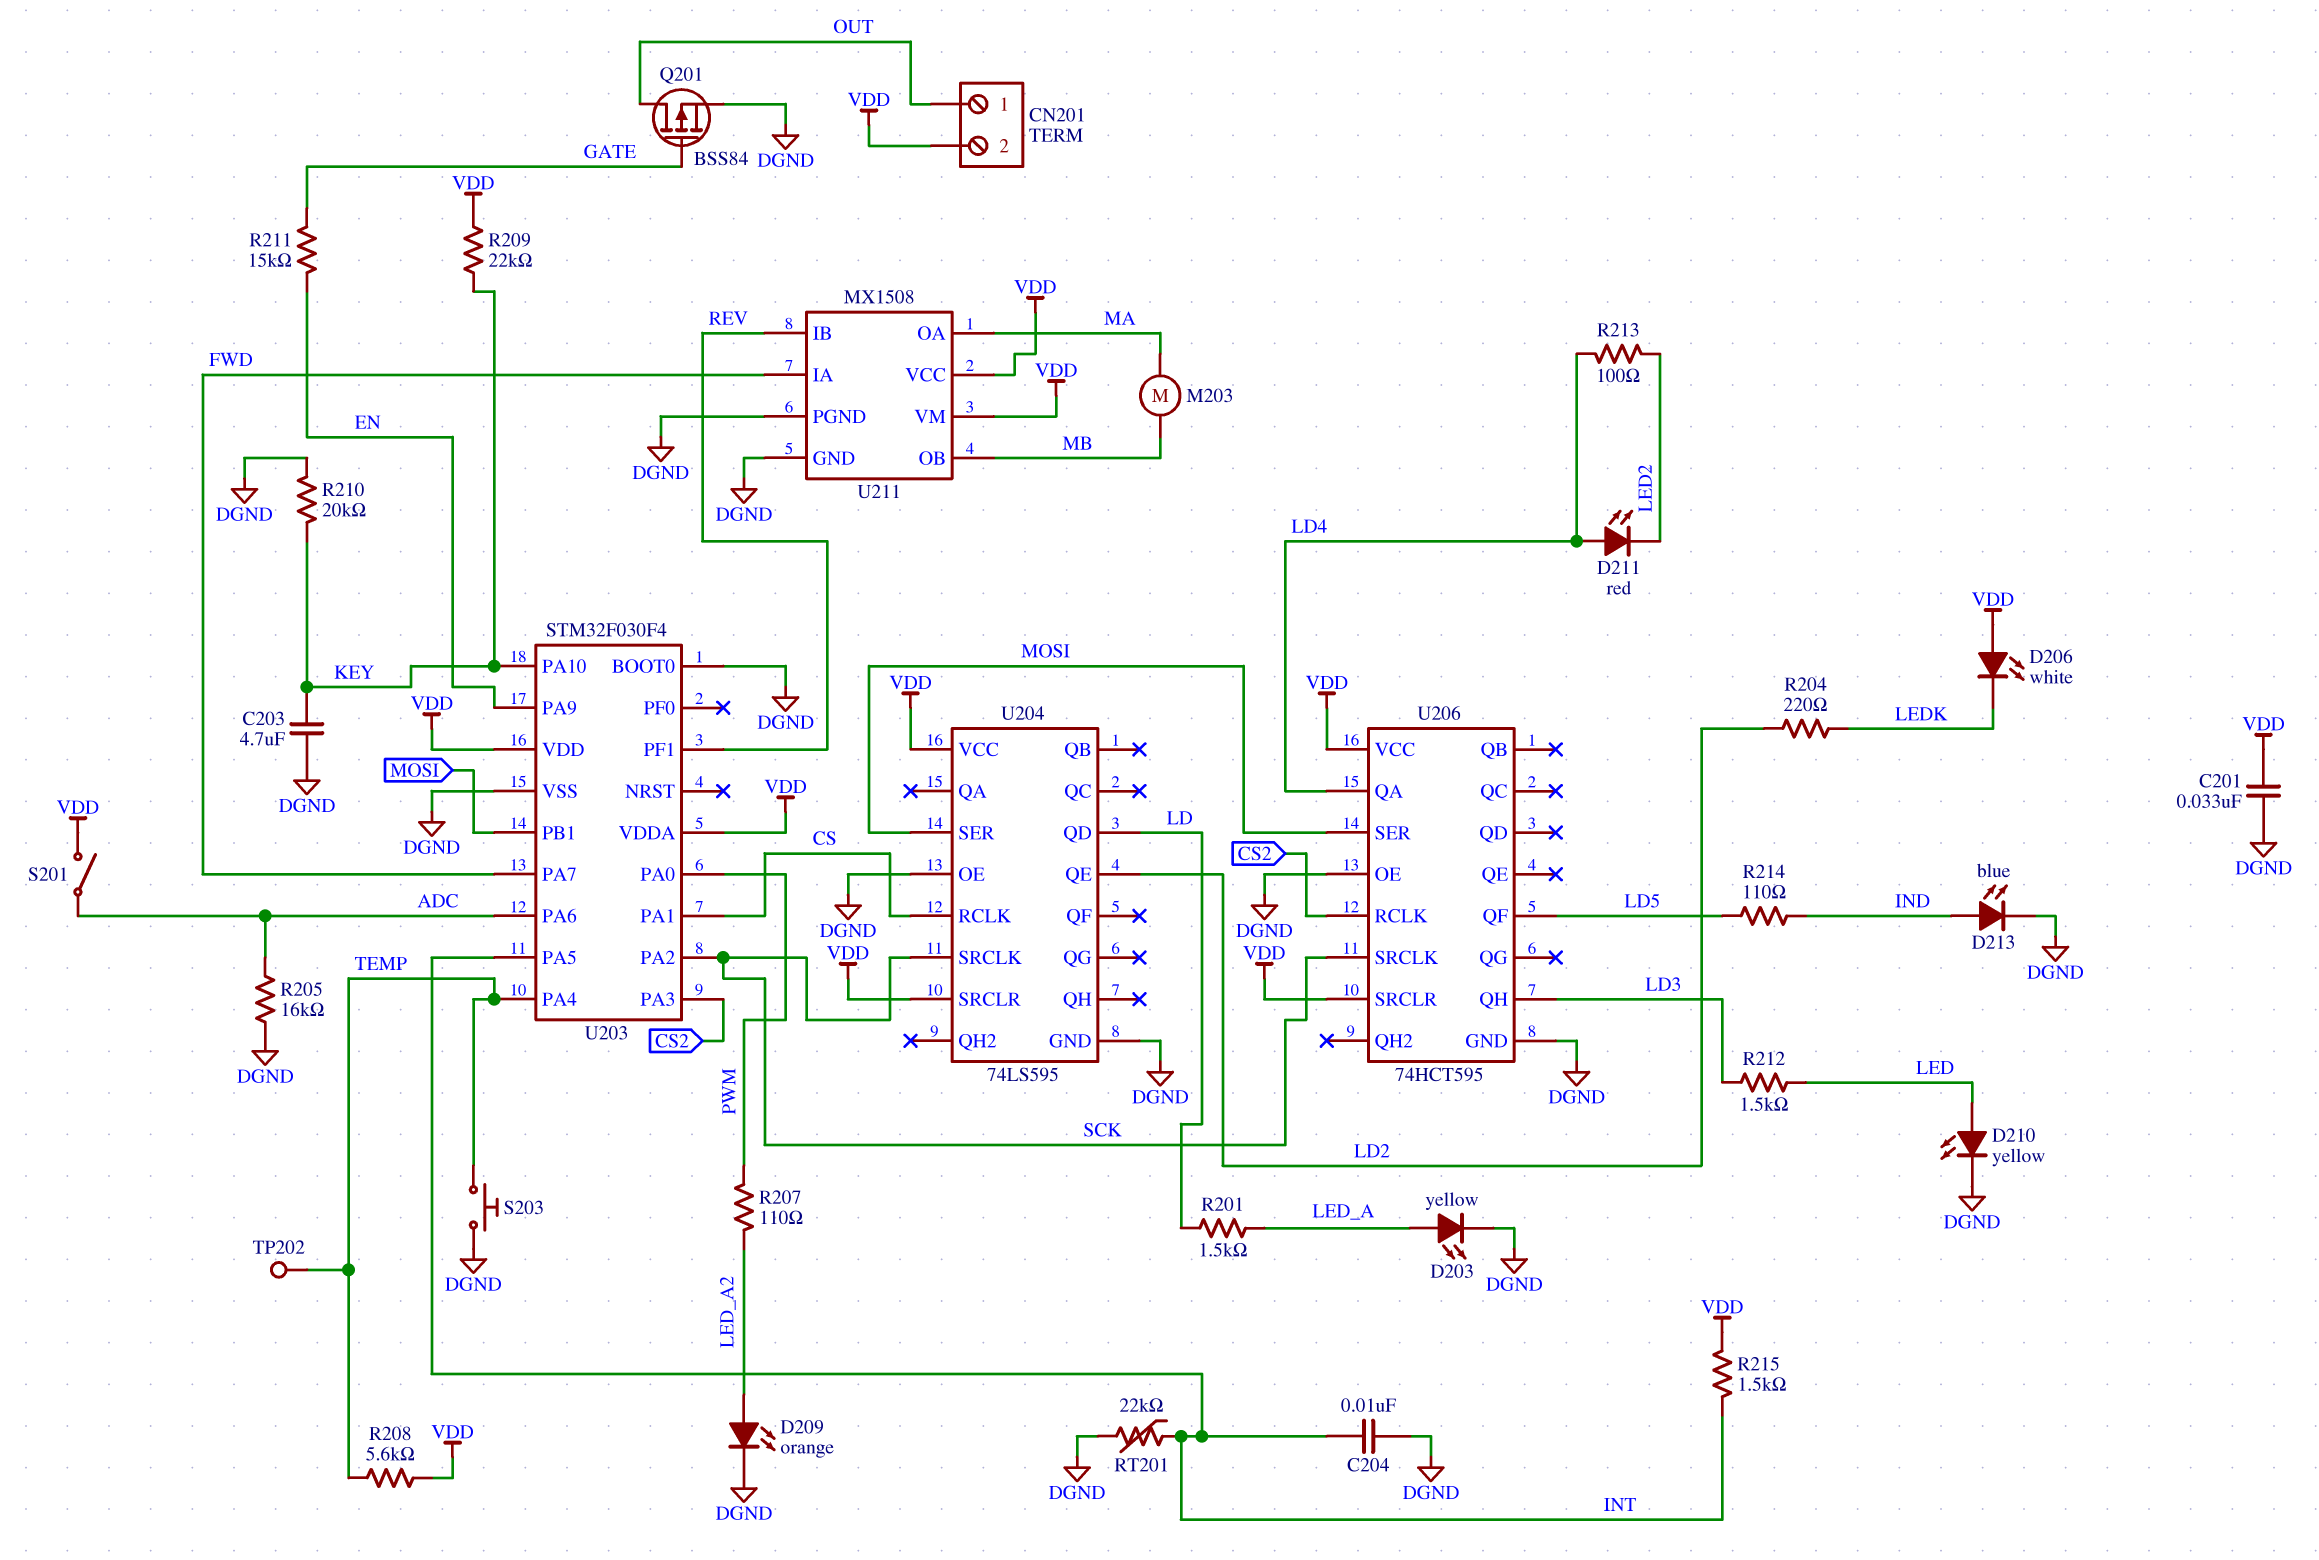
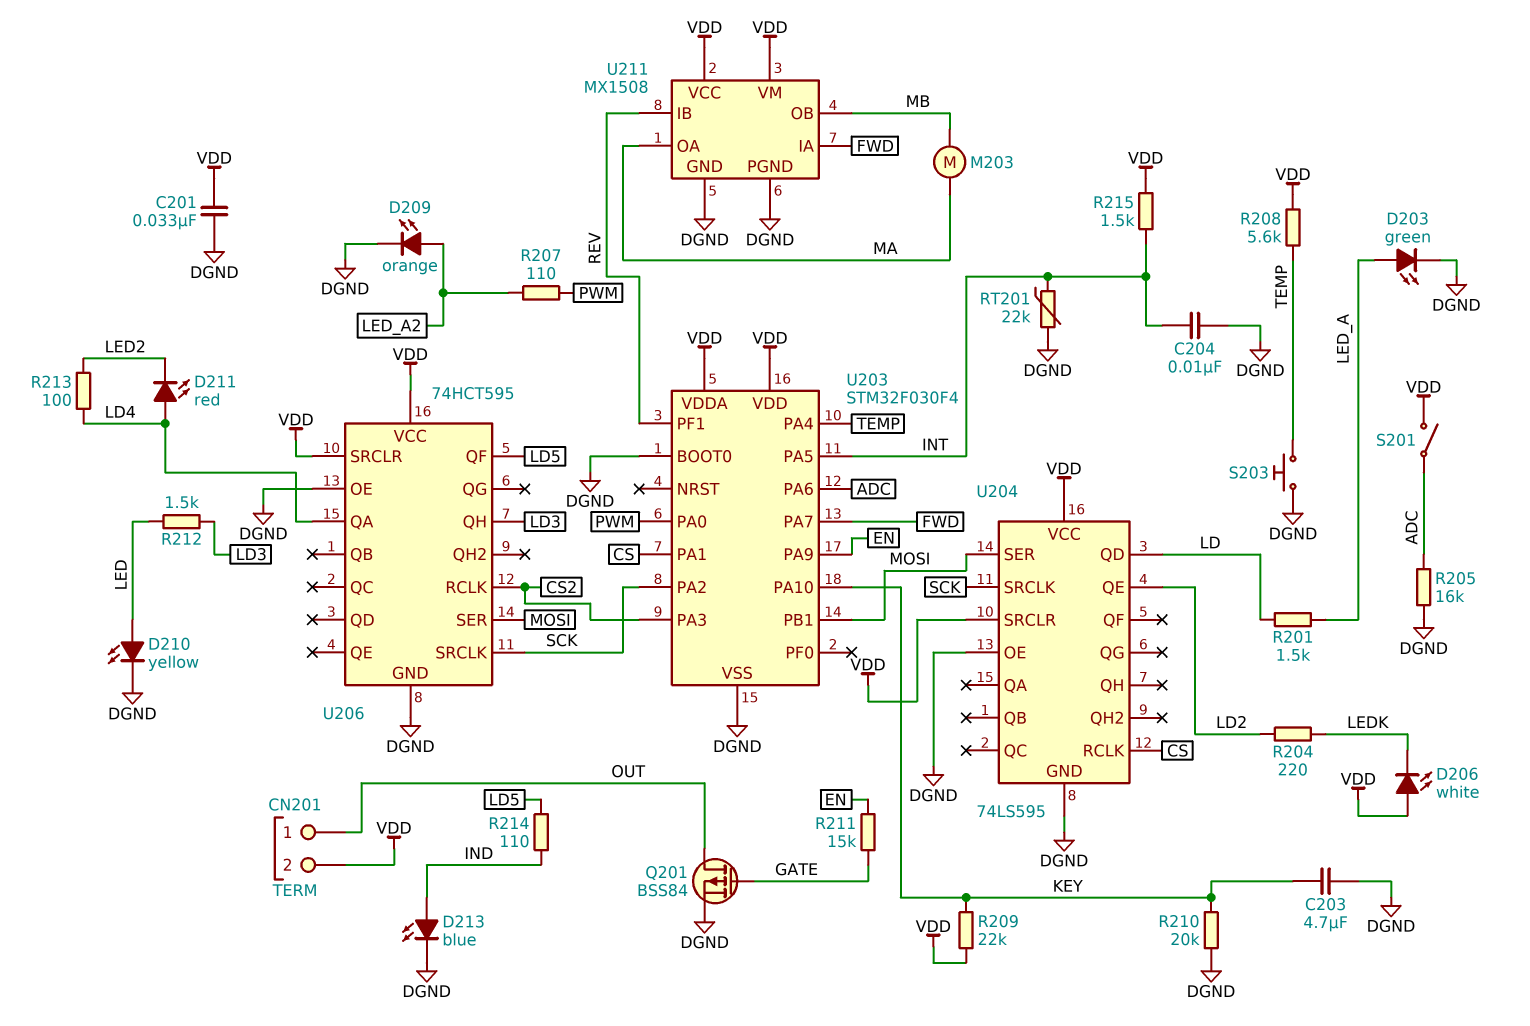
D203: LED yellow (A LED_A, K DGND) -> LED green (A LED_A, K DGND)
TP202: test point (TEMP) -> none

